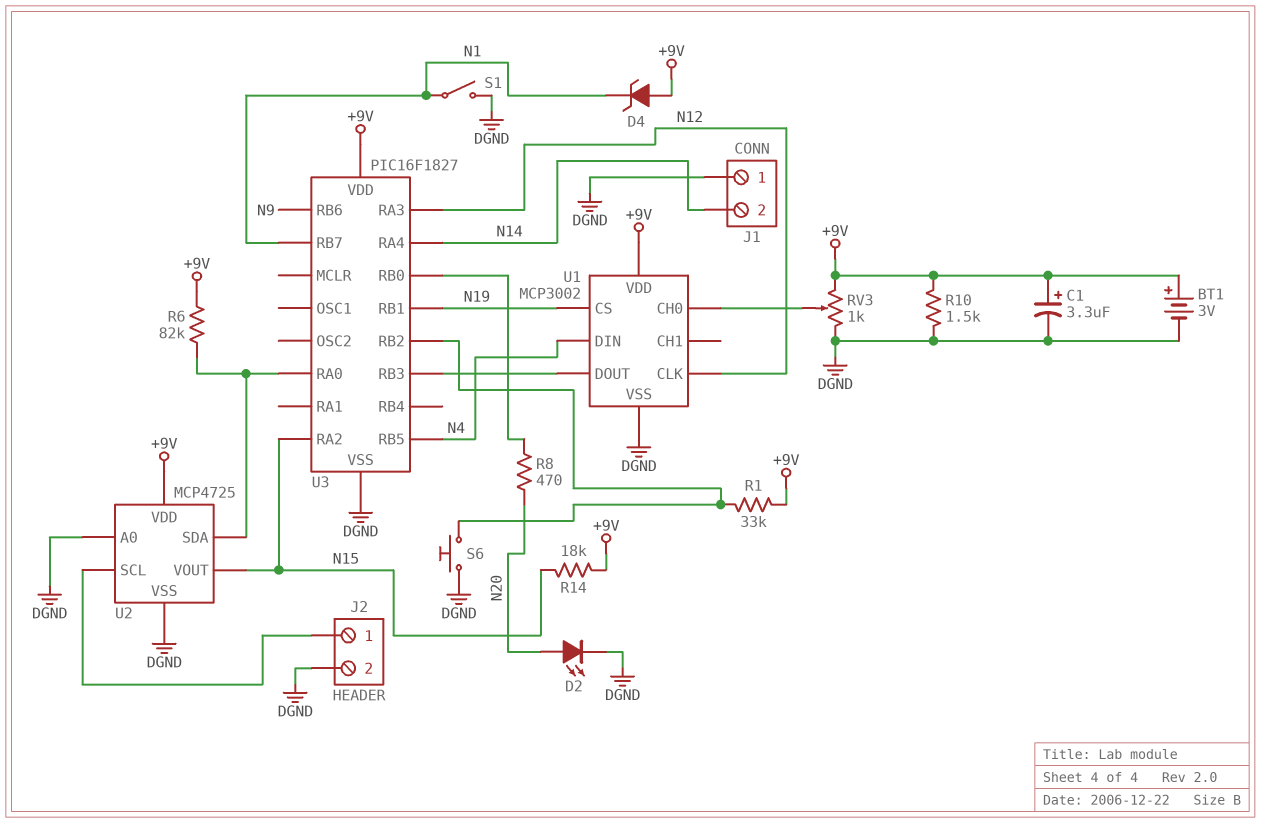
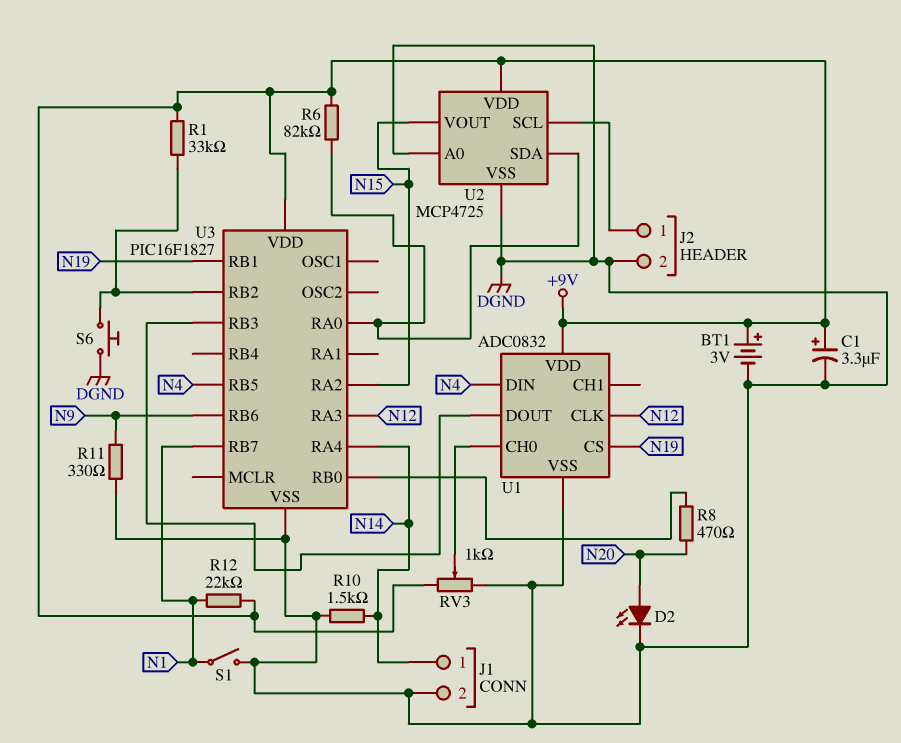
D4: zener (A +9V, K N1) -> none
J1 pin 1: DGND -> N14
J1 pin 2: N14 -> DGND
R10: 1.5k (+9V, DGND) -> 1.5k (DGND, N14)
R11: none -> 330 (DGND, N9)
R12: none -> 22k (+9V, N1)
R14: 18k (+9V, N15) -> none
U1: MCP3002 -> ADC0832

